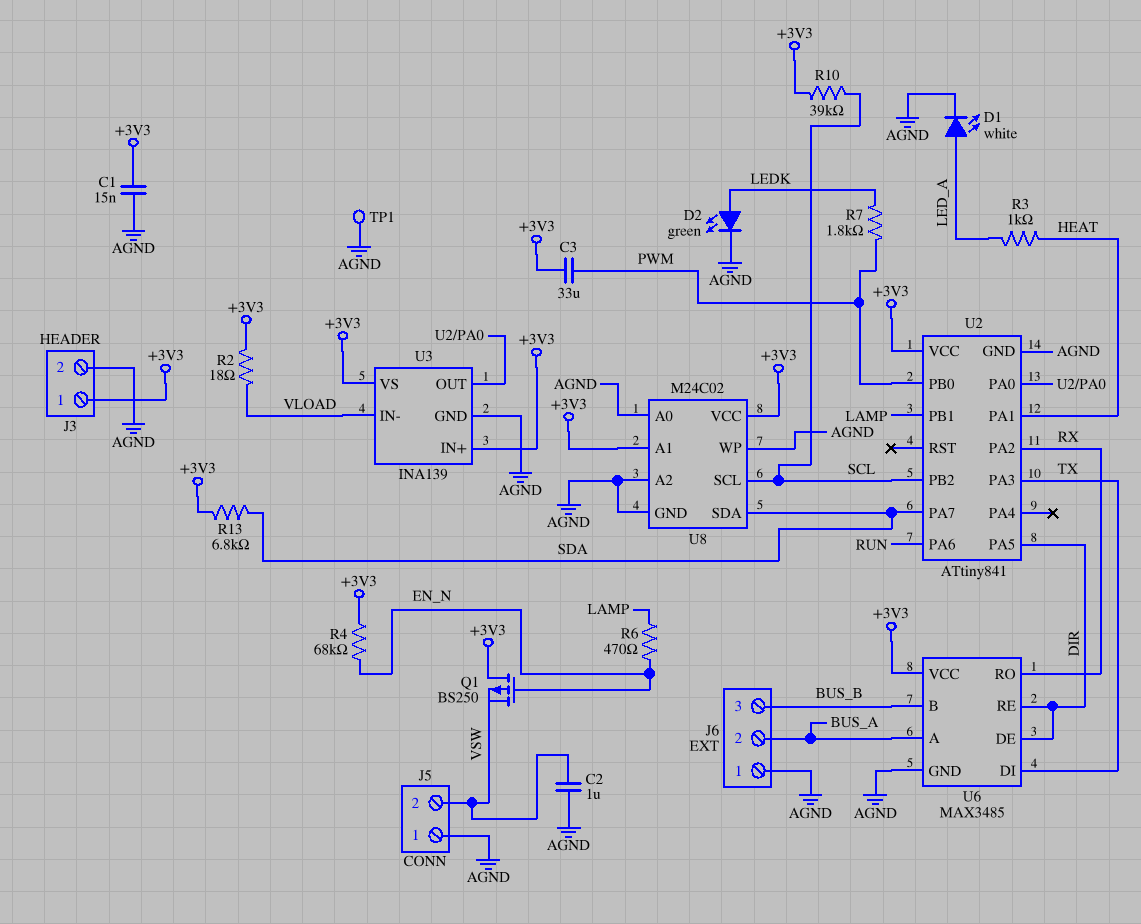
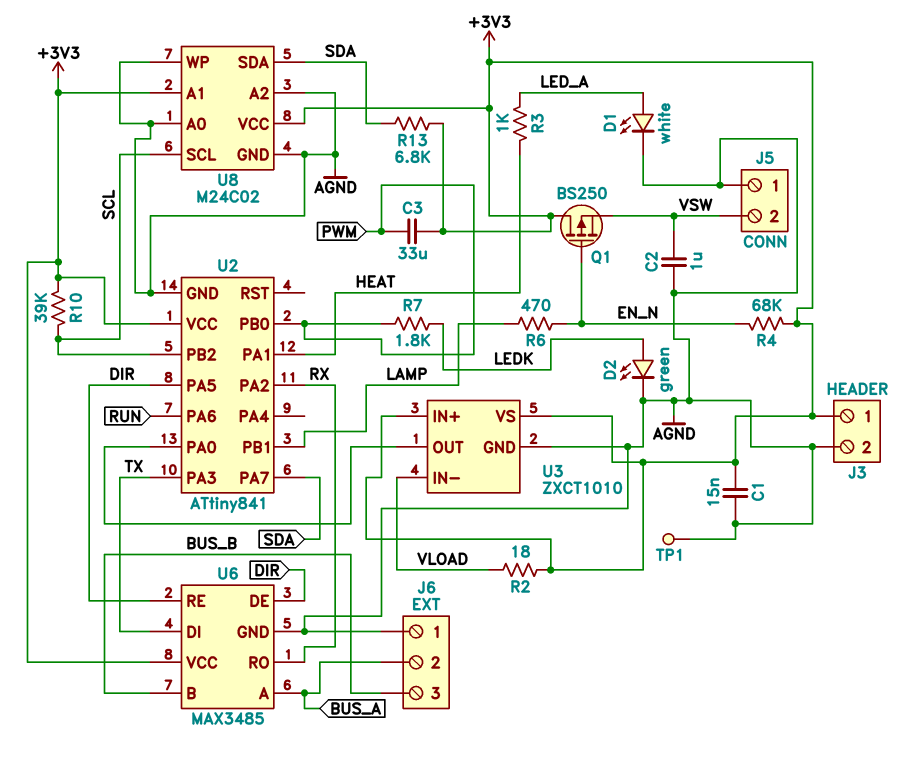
U3: INA139 -> ZXCT1010

